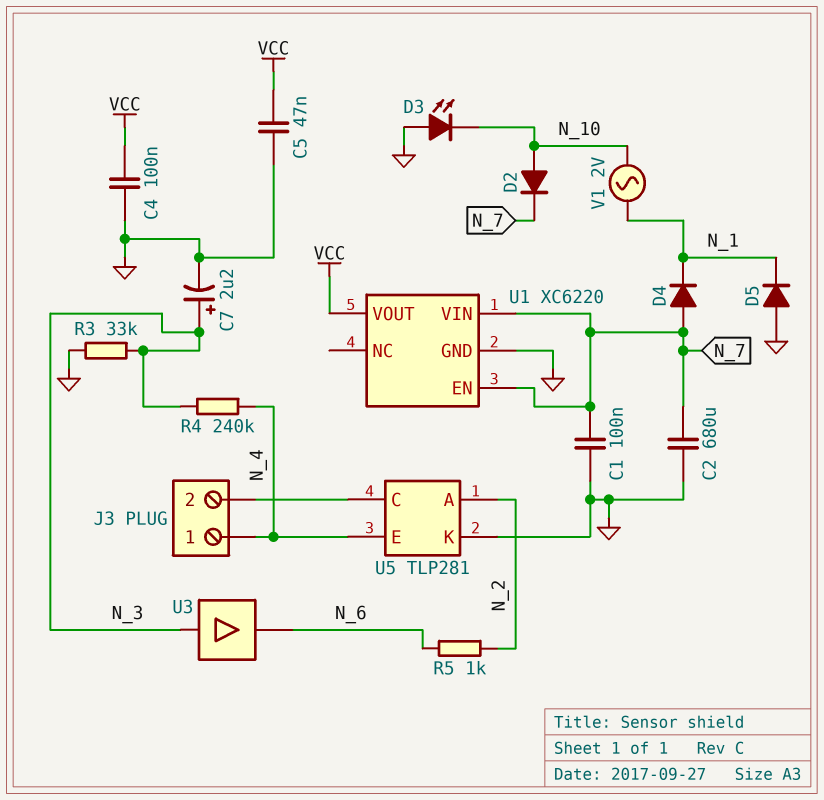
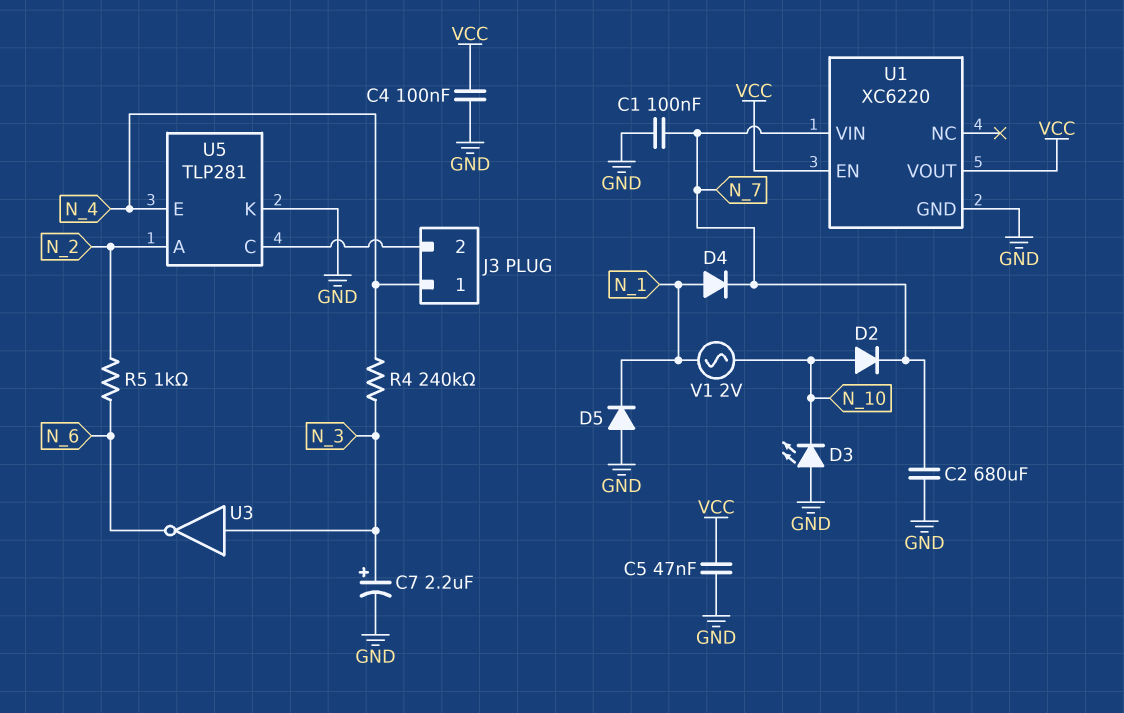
D4: diode (A N_7, K N_1) -> diode (A N_1, K N_7)
R3: 33k (GND, N_3) -> none
U1 pin EN: N_7 -> VCC
U3: buffer (in N_3, out N_6) -> NOT (in N_3, out N_6)

